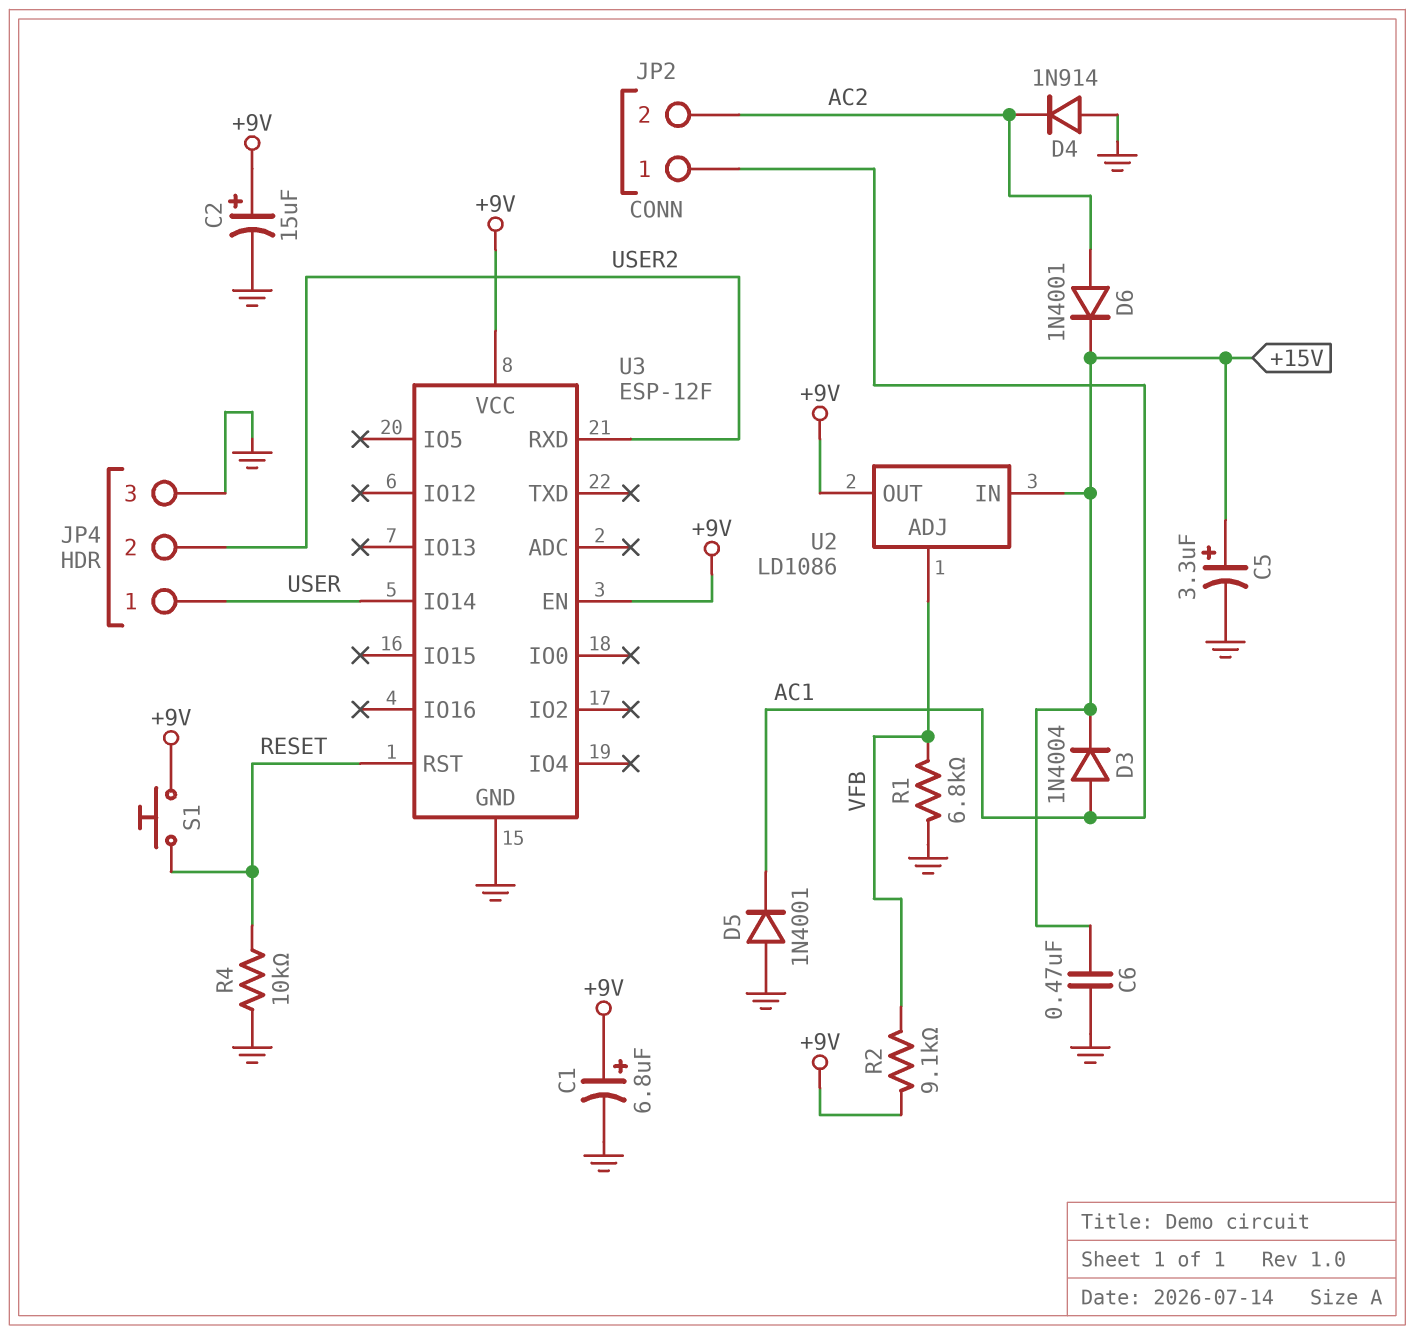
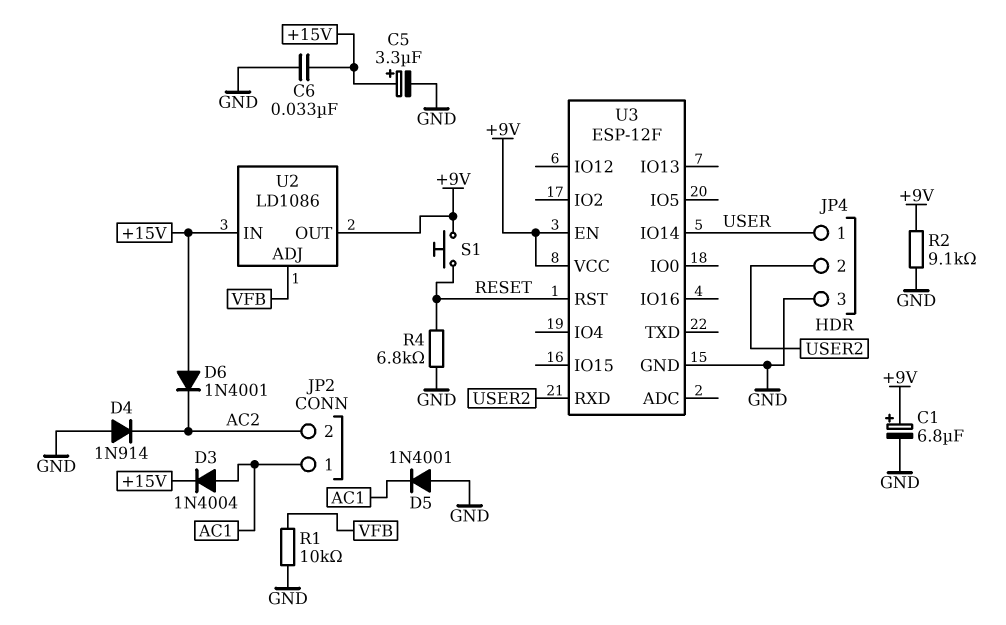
C2: 15uF (plus +9V, minus GND) -> none
C6: 470nF (+15V, GND) -> 33nF (+15V, GND)
D6: diode 1N4001 (A AC2, K +15V) -> diode 1N4001 (A +15V, K AC2)
R1: 6.8k (GND, VFB) -> 10k (GND, VFB)
R2: 9.1k (+9V, VFB) -> 9.1k (+9V, GND)
R4: 10k (GND, RESET) -> 6.8k (GND, RESET)

